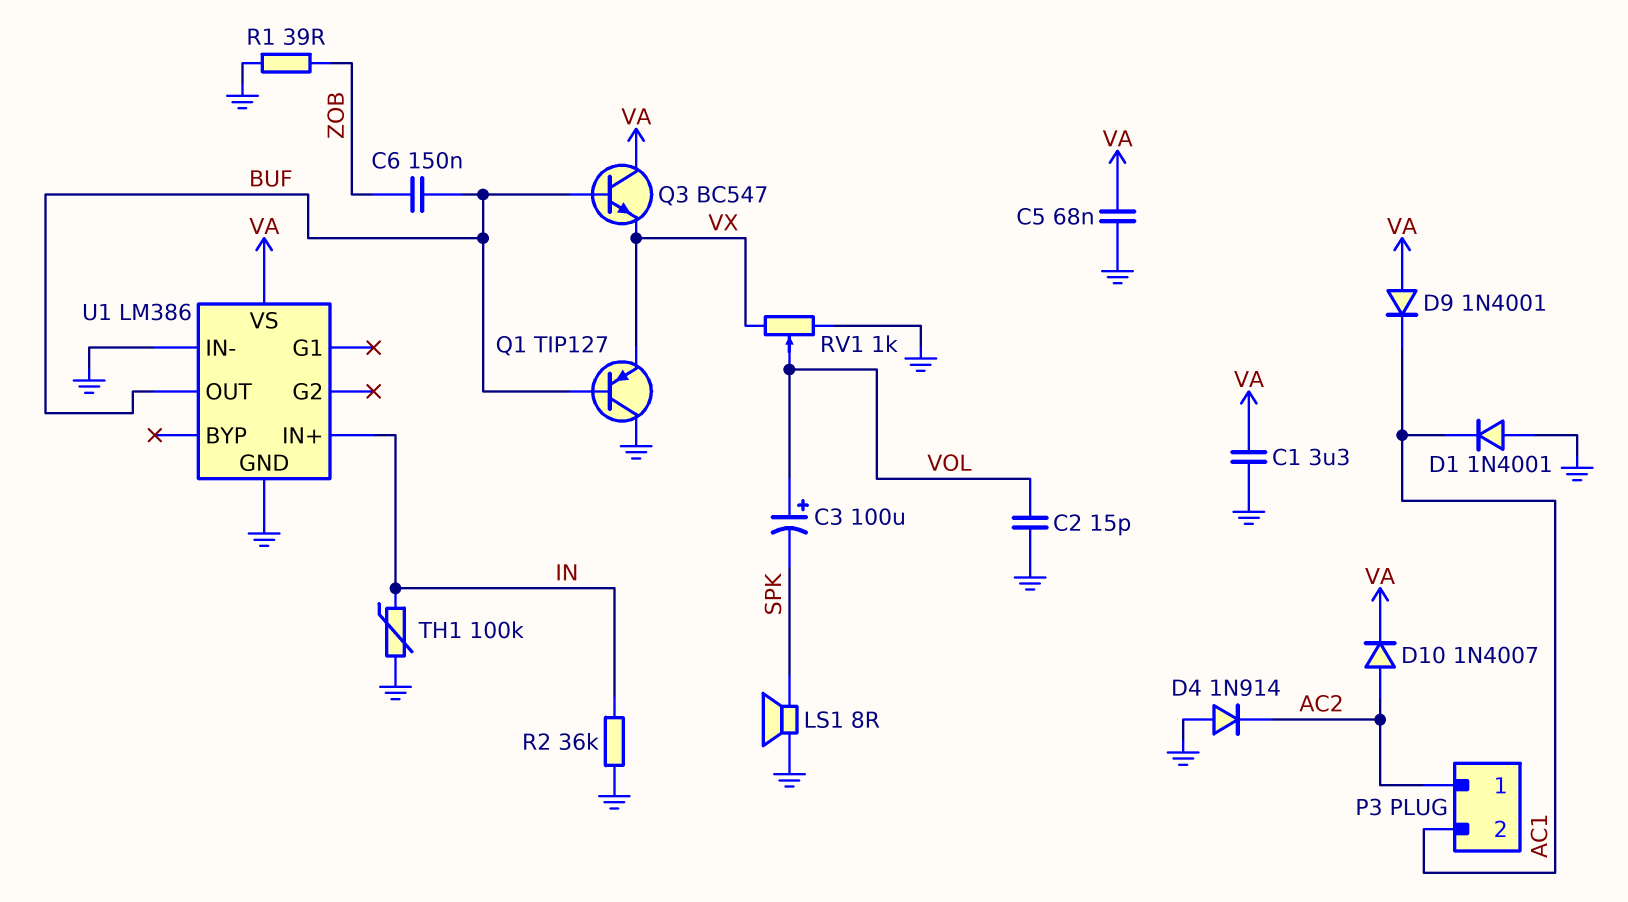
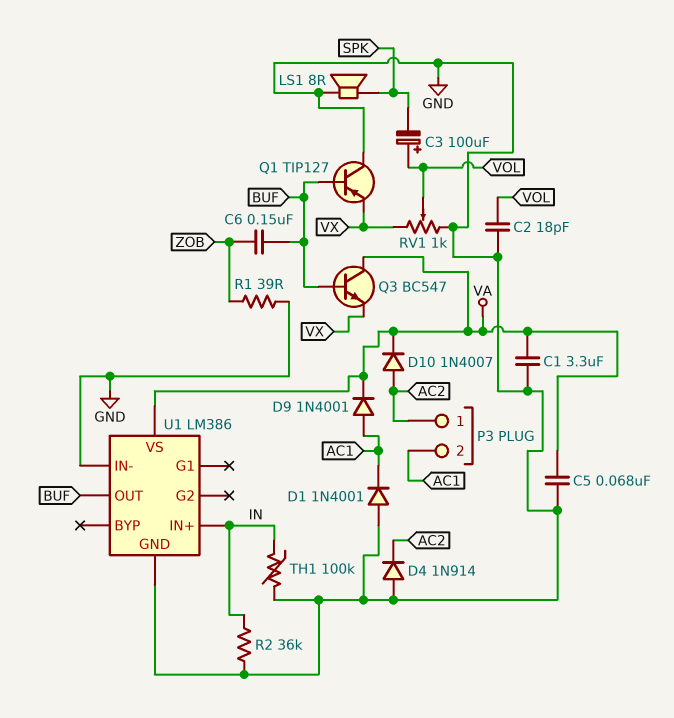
C2: 15pF (GND, VOL) -> 18pF (GND, VOL)
D9: diode 1N4001 (A VA, K AC1) -> diode 1N4001 (A AC1, K VA)

